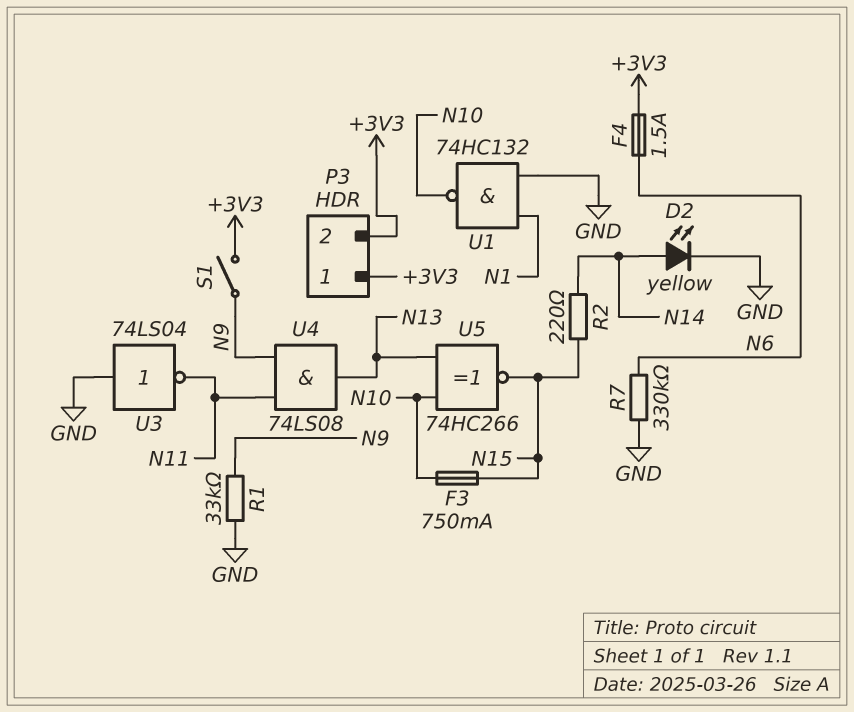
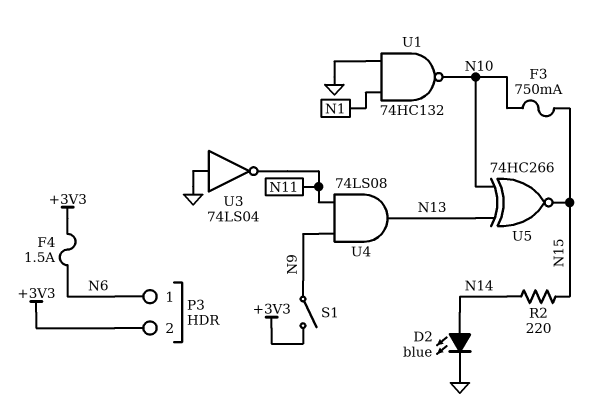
D2: LED yellow (A N14, K GND) -> LED blue (A N14, K GND)
P3 pin 1: +3V3 -> N6
R1: 33k (GND, N9) -> none
R7: 330k (GND, N6) -> none

